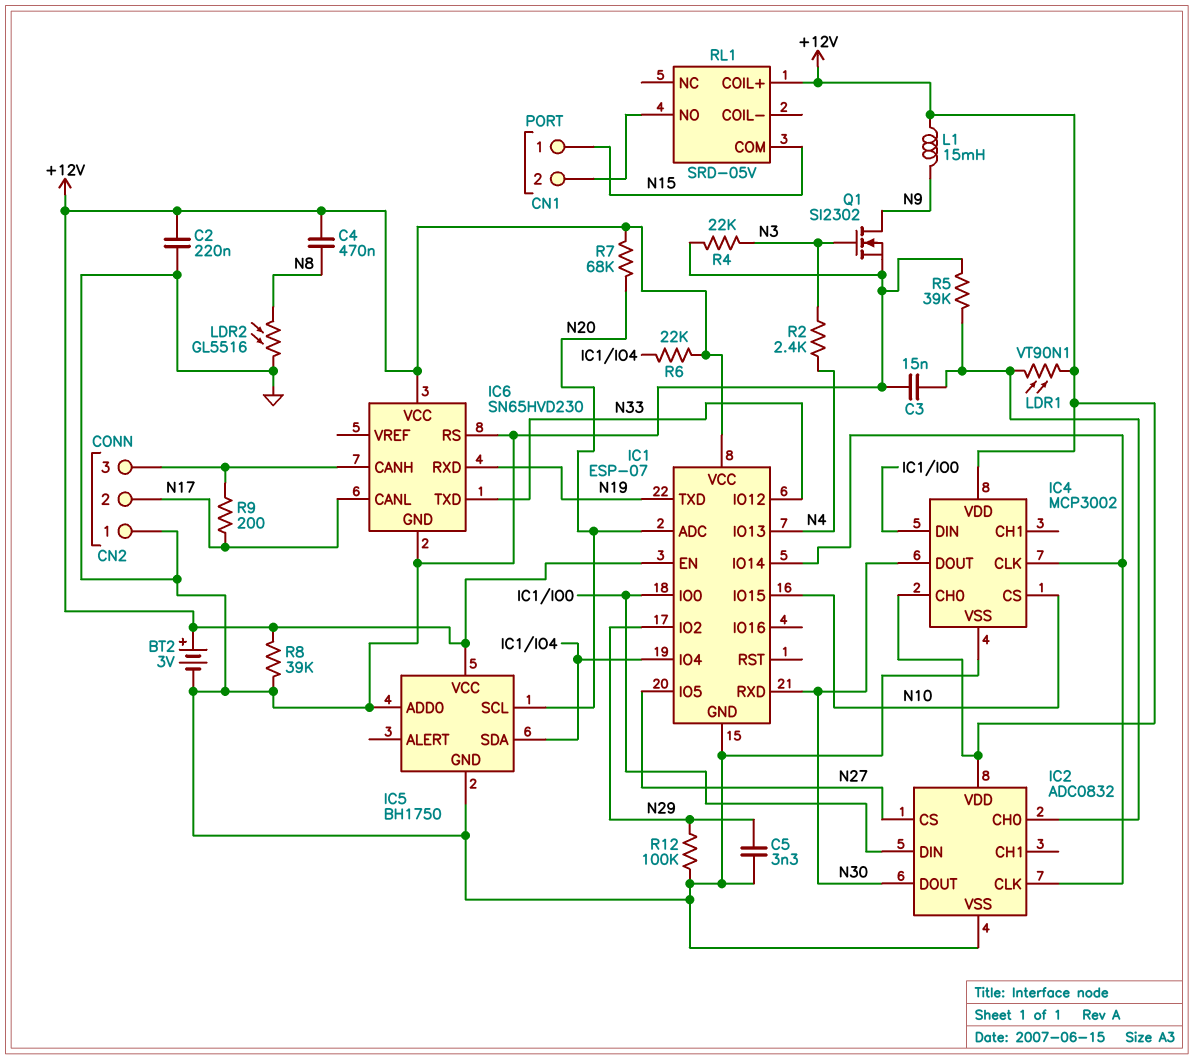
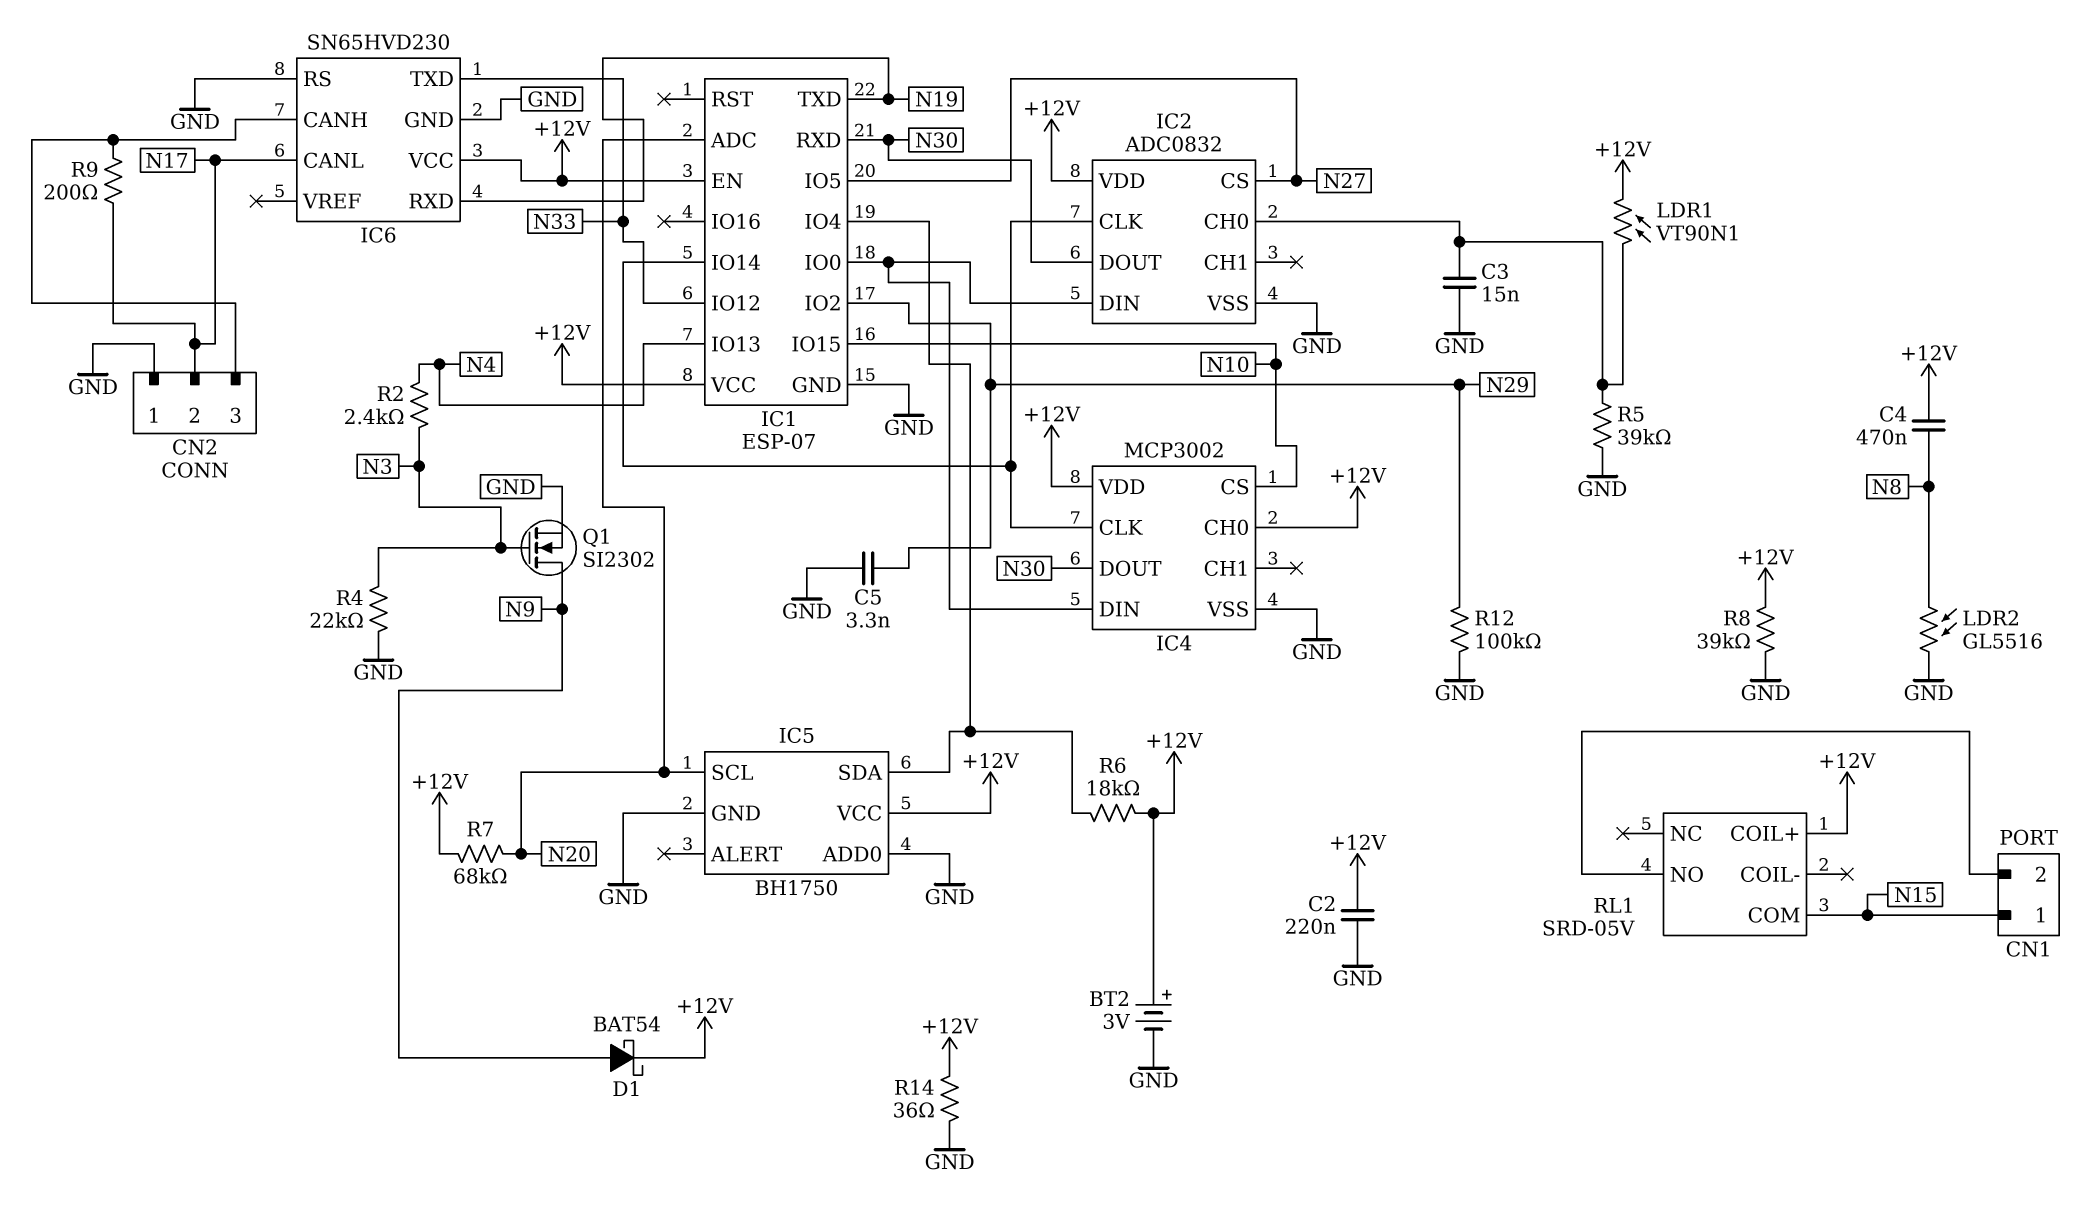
D1: none -> schottky BAT54 (A N9, K +12V)
L1: 15mH (+12V, N9) -> none
R6: 22k (+12V, IC1/IO4) -> 18k (+12V, IC1/IO4)
R14: none -> 36 (+12V, GND)

